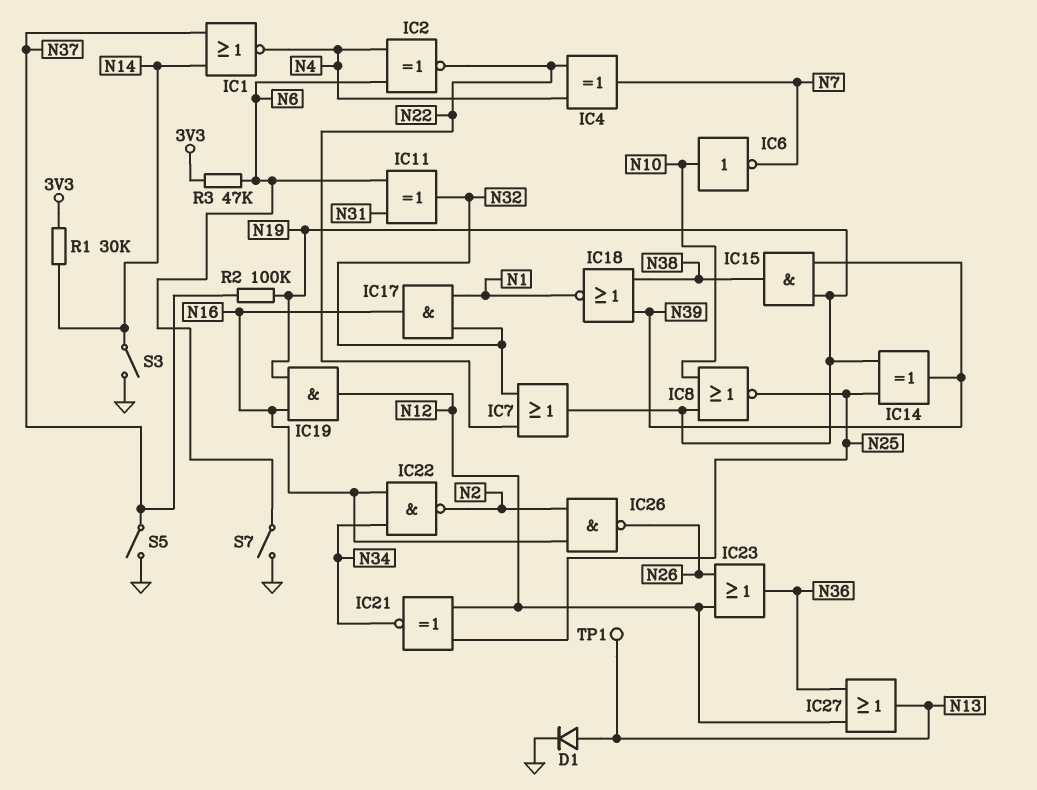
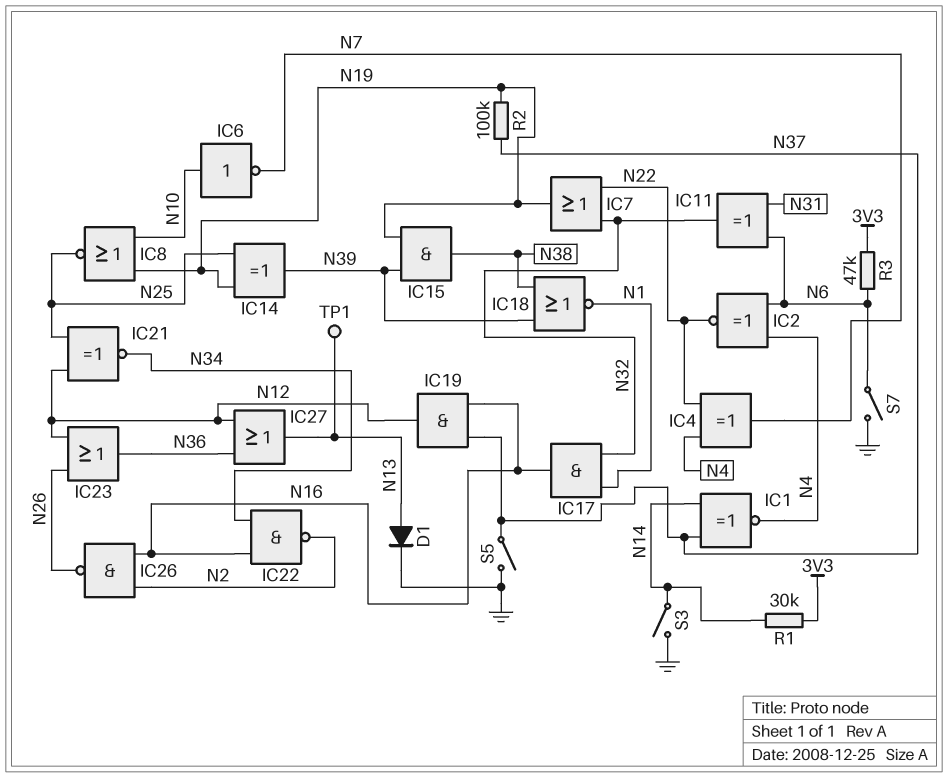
IC1: NOR (in N14, in N37, out N4) -> XNOR (in N14, in N37, out N4)
IC19: AND (in N16, in N19, out N12) -> AND (in N16, in N37, out N12)

